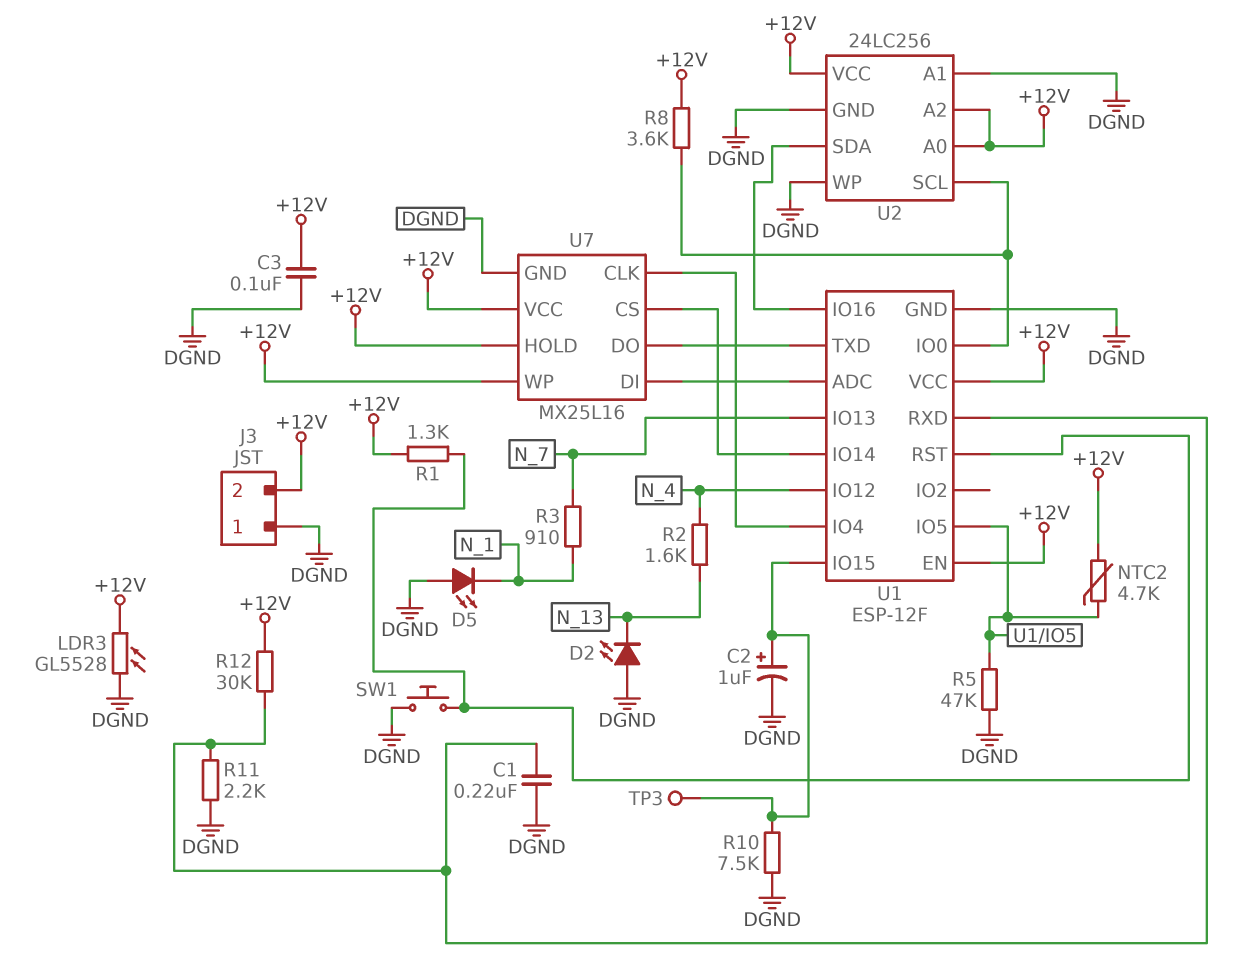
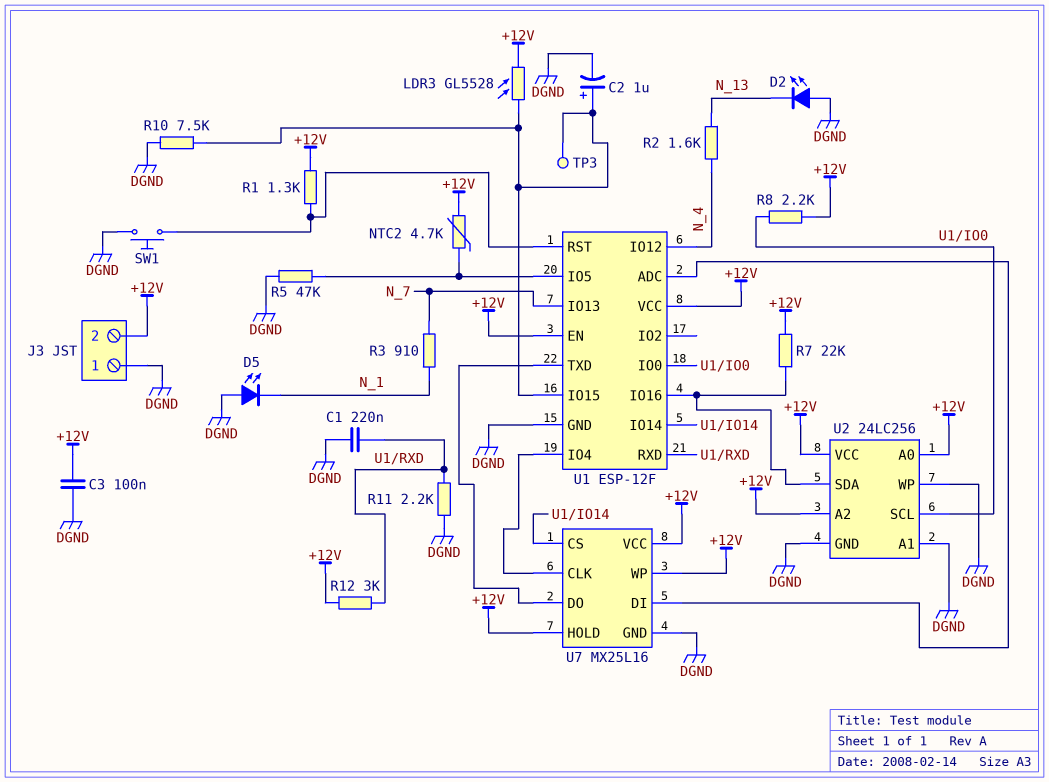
LDR3: GL5528 (+12V, DGND) -> GL5528 (+12V, U1/IO15)
R7: none -> 22k (+12V, U1/IO16)
R8: 3.6k (+12V, U1/IO0) -> 2.2k (+12V, U1/IO0)
R12: 30k (+12V, U1/RXD) -> 3k (+12V, U1/RXD)

